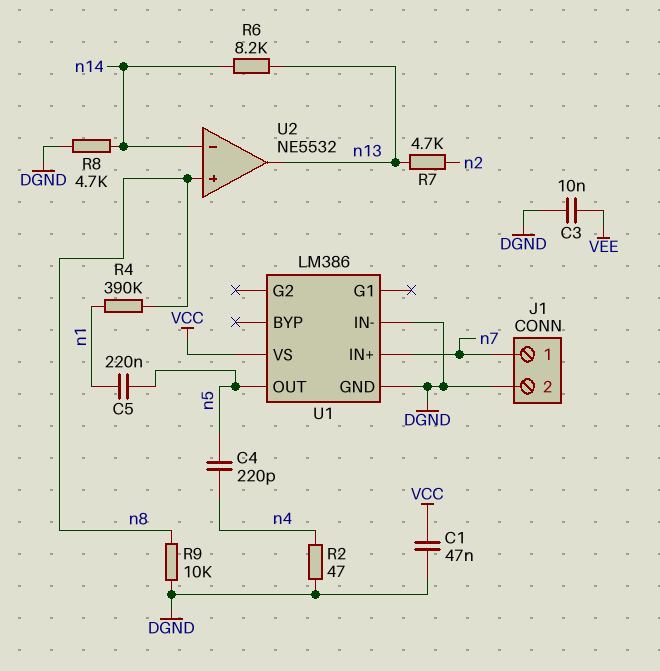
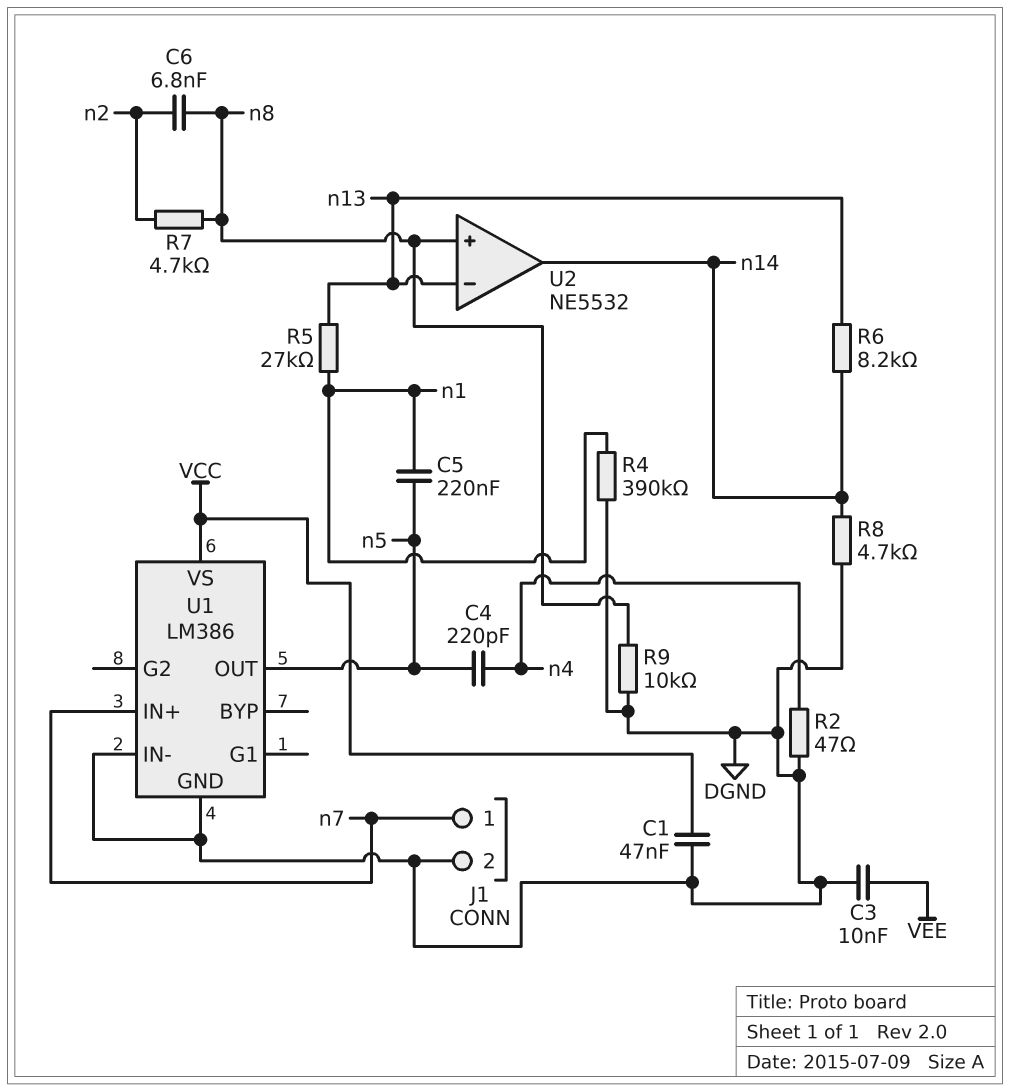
C6: none -> 6.8nF (n2, n8)
R4: 390k (n1, n8) -> 390k (DGND, n1)
R5: none -> 27k (n1, n13)
R7: 4.7k (n2, n13) -> 4.7k (n2, n8)
U2 pin in-: n14 -> n13
U2 pin out: n13 -> n14

